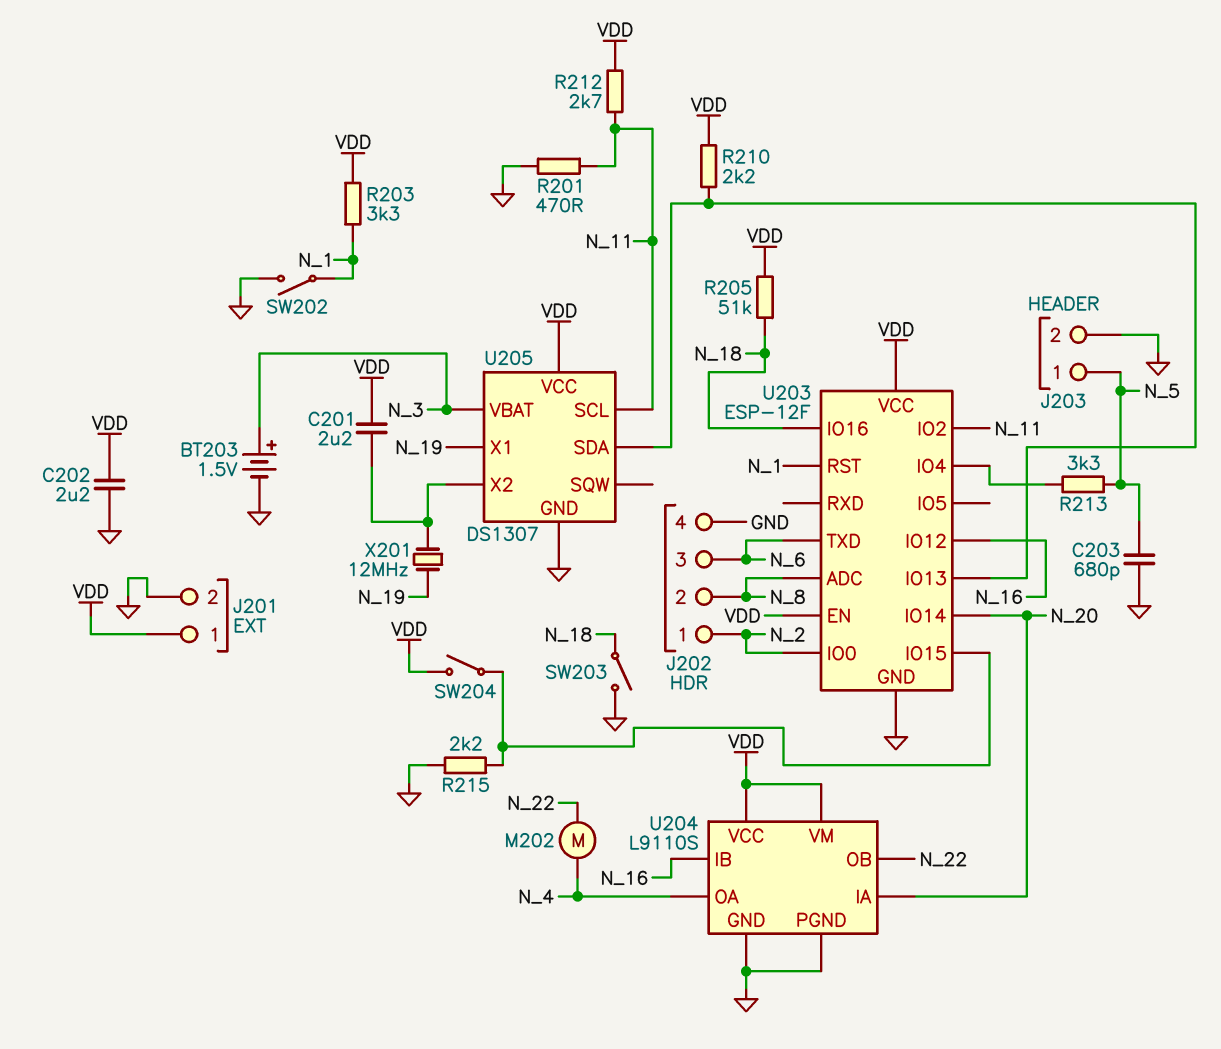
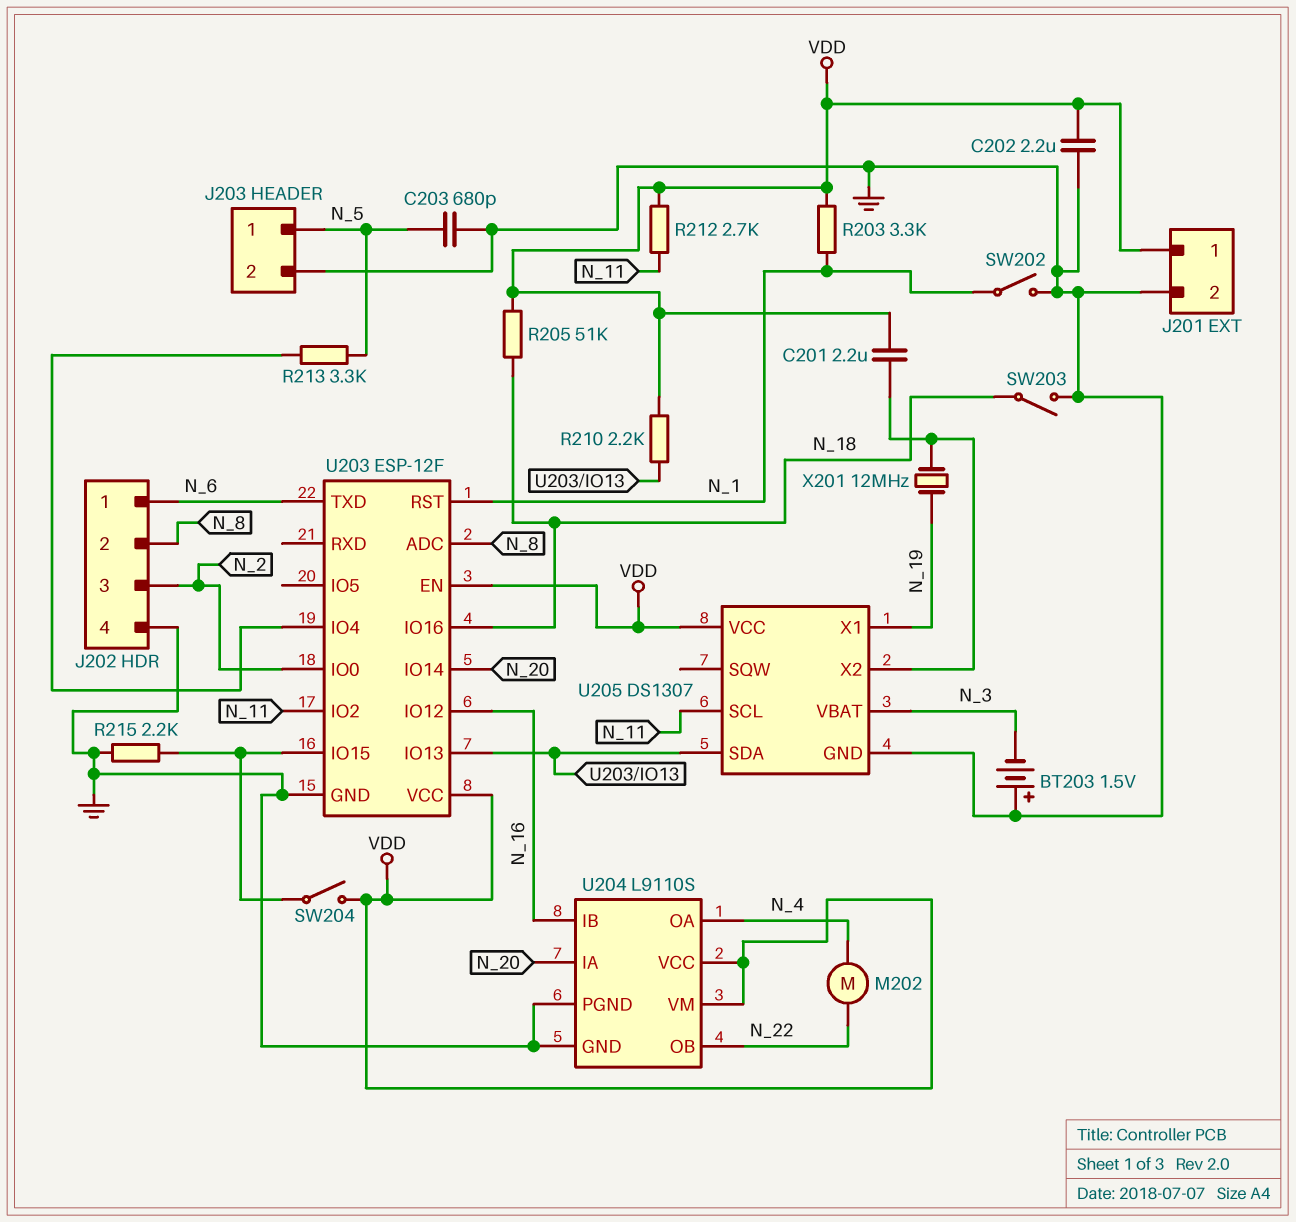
BT203: 1.5V (plus N_3, minus GND) -> 1.5V (plus GND, minus N_3)
J202 pin 1: N_2 -> N_6
J202 pin 3: N_6 -> N_2
R201: 470 (GND, N_11) -> none

